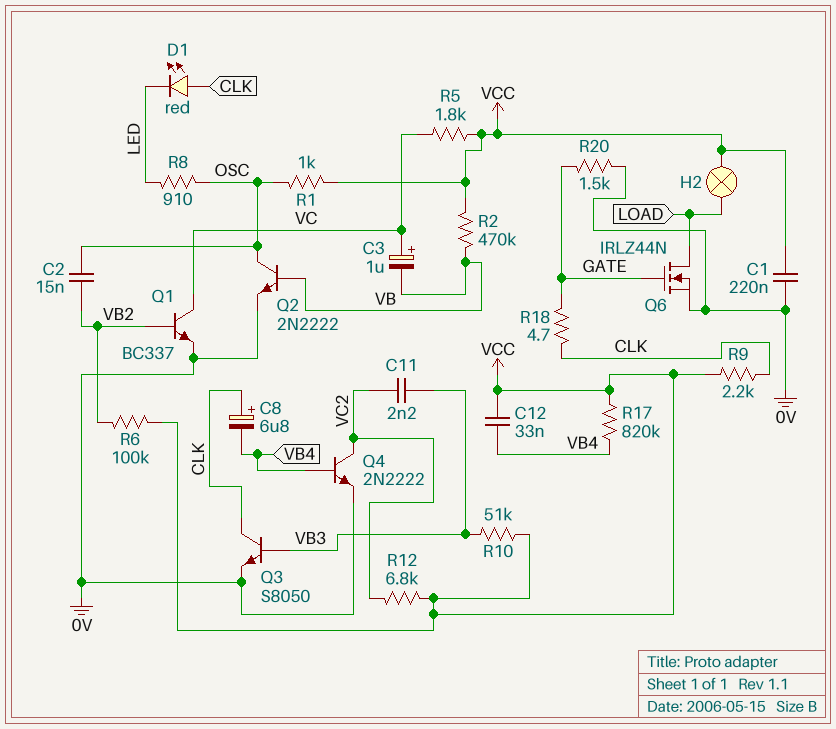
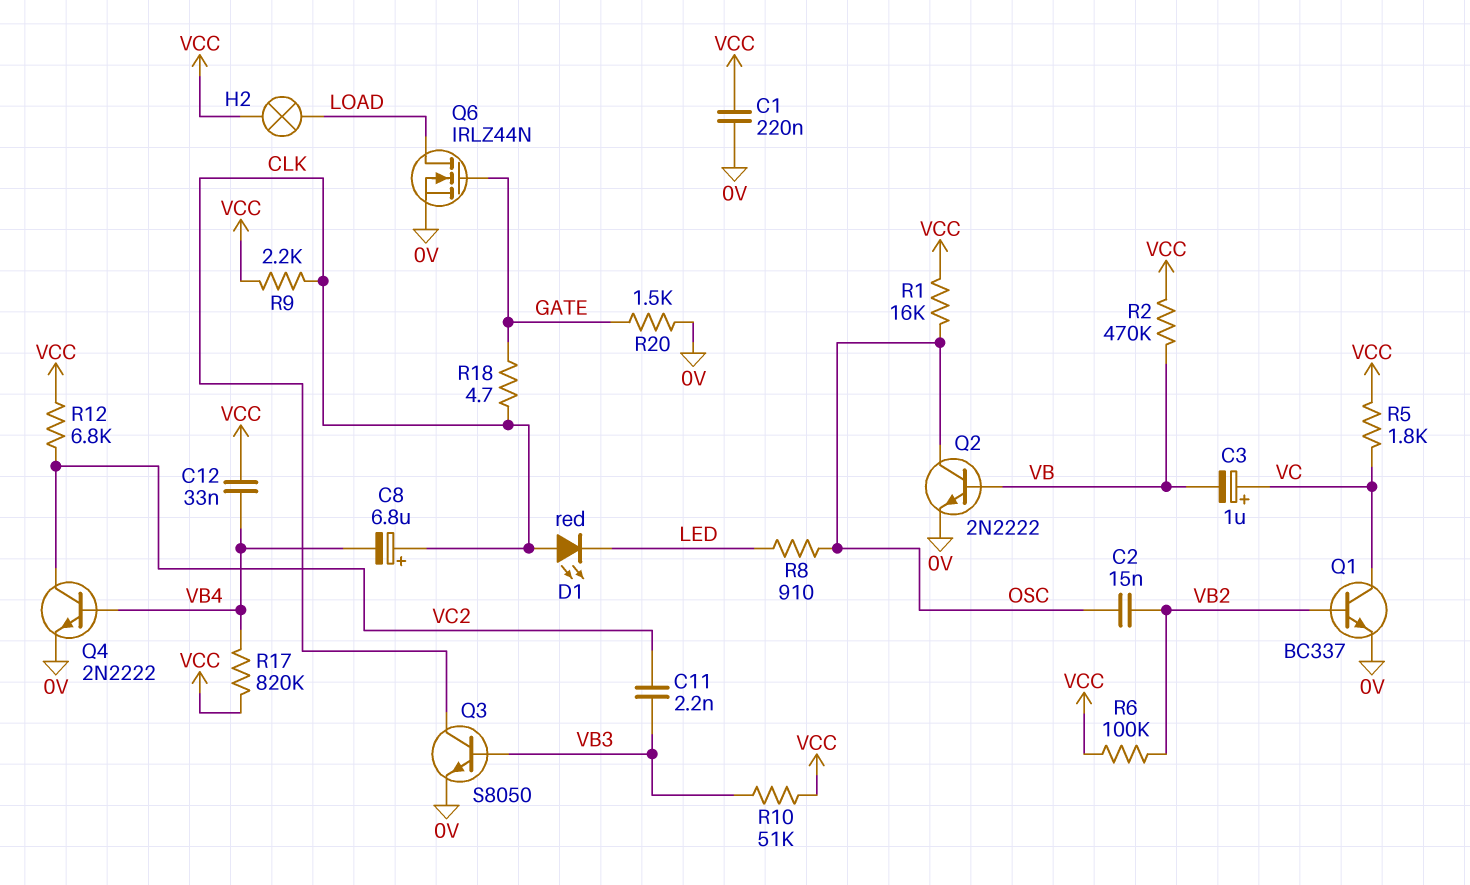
R1: 1k (OSC, VCC) -> 16k (OSC, VCC)

